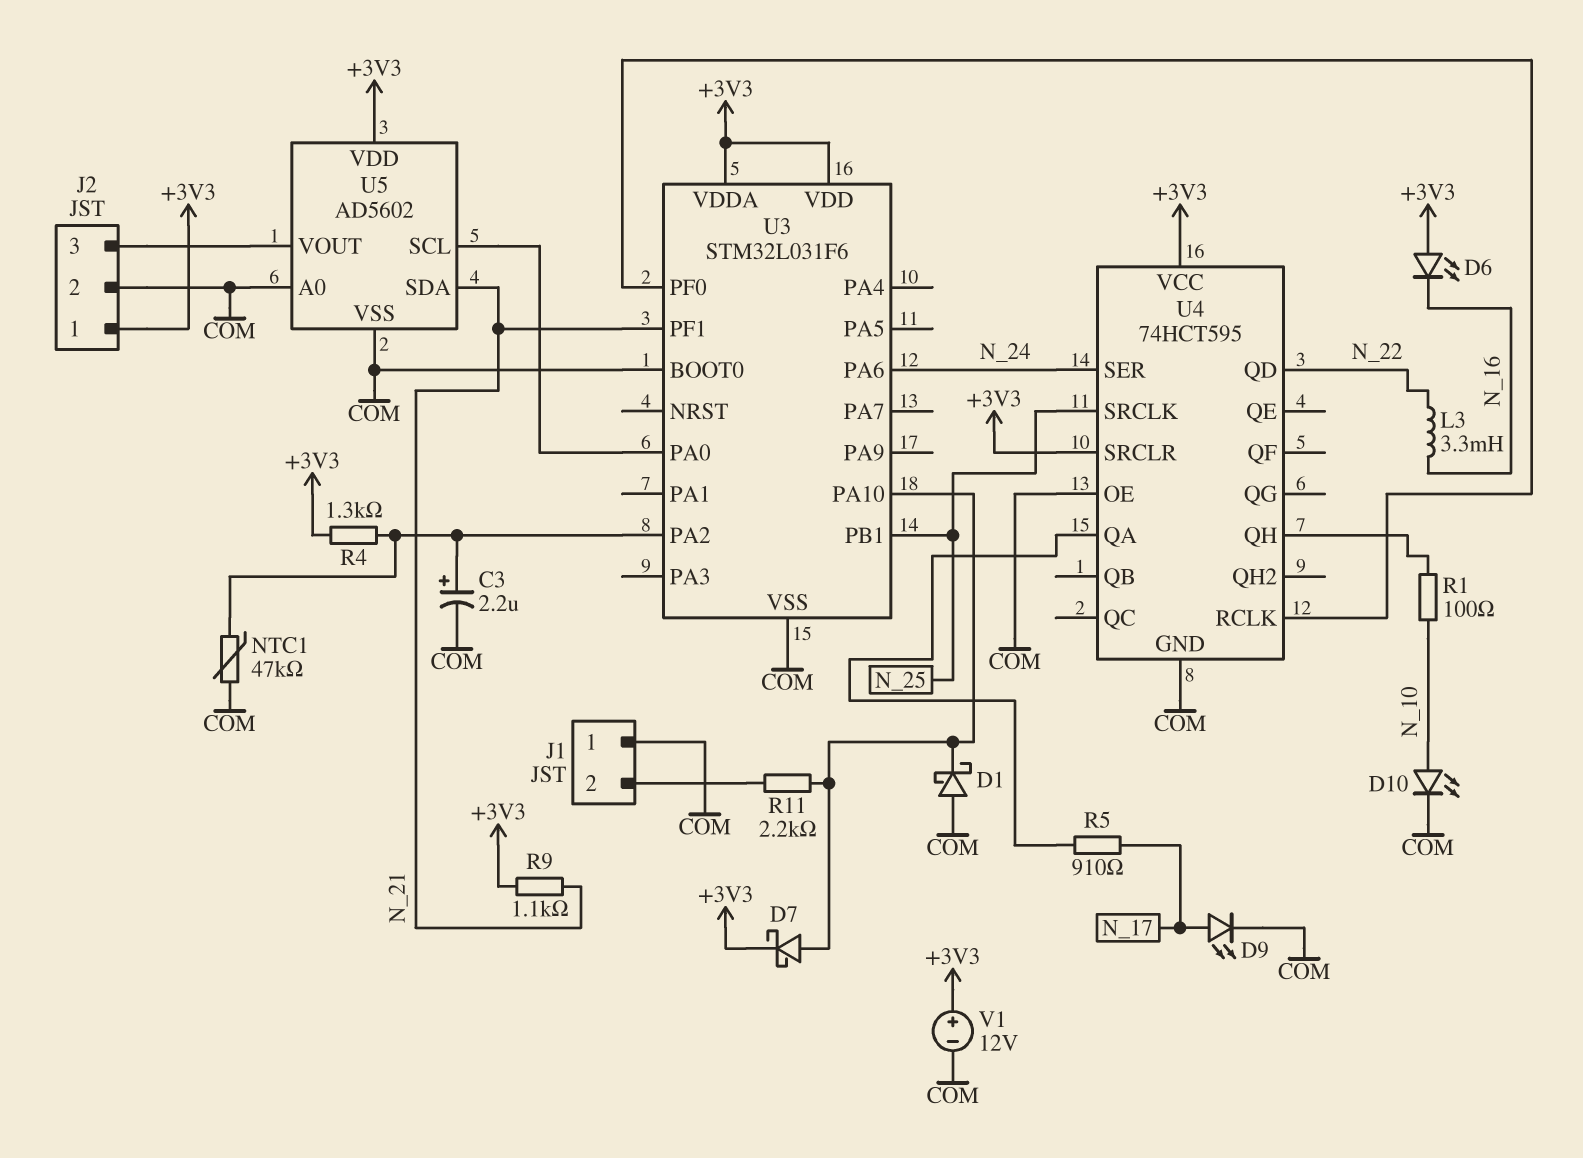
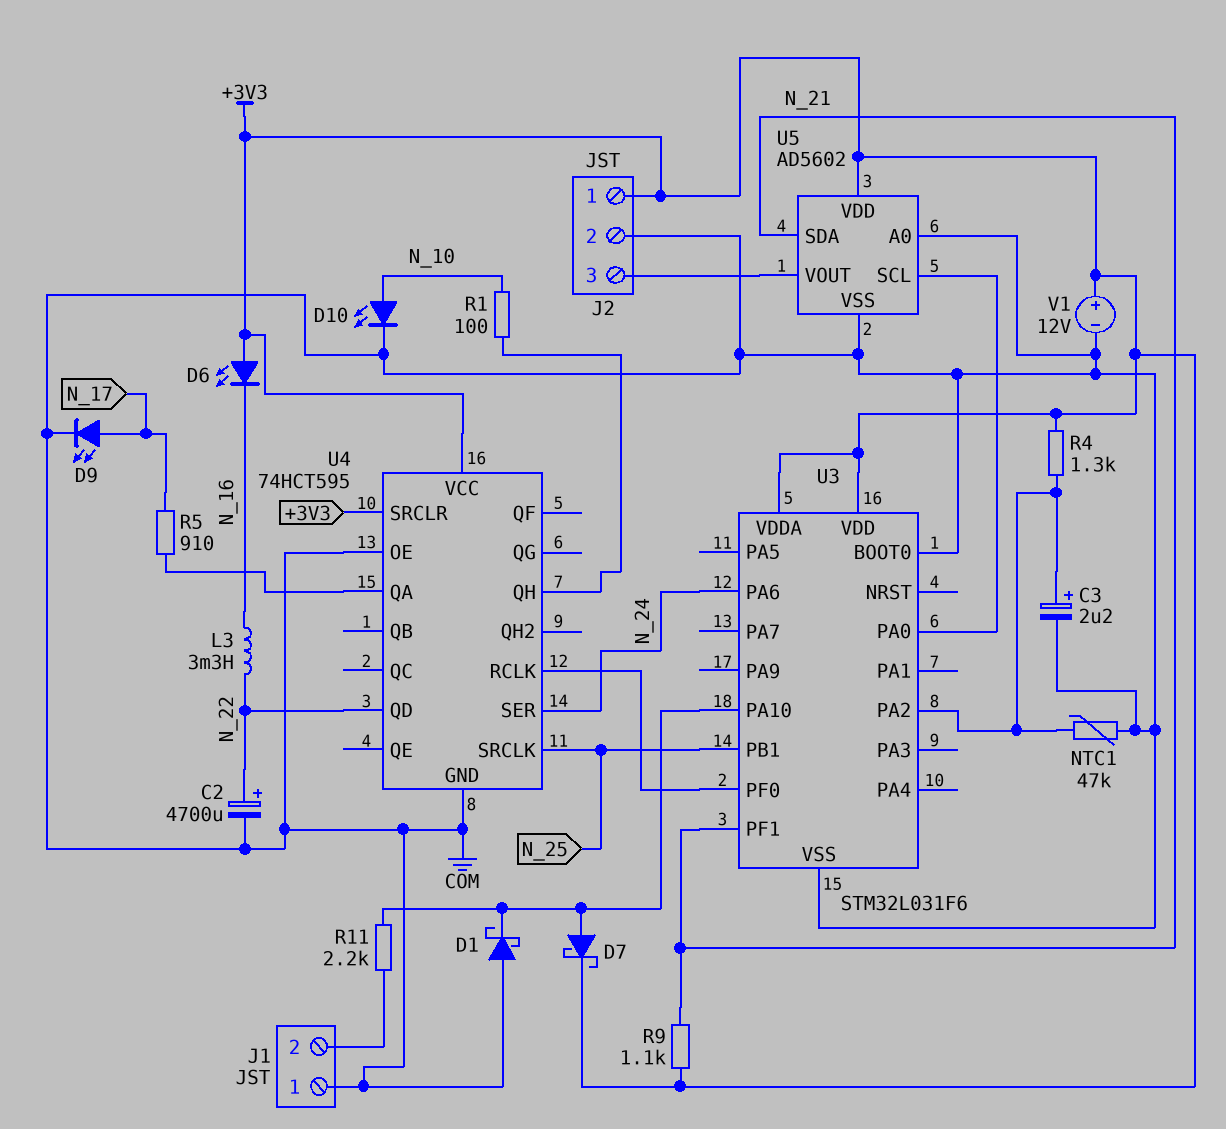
C2: none -> 4700uF (plus N_22, minus COM)

